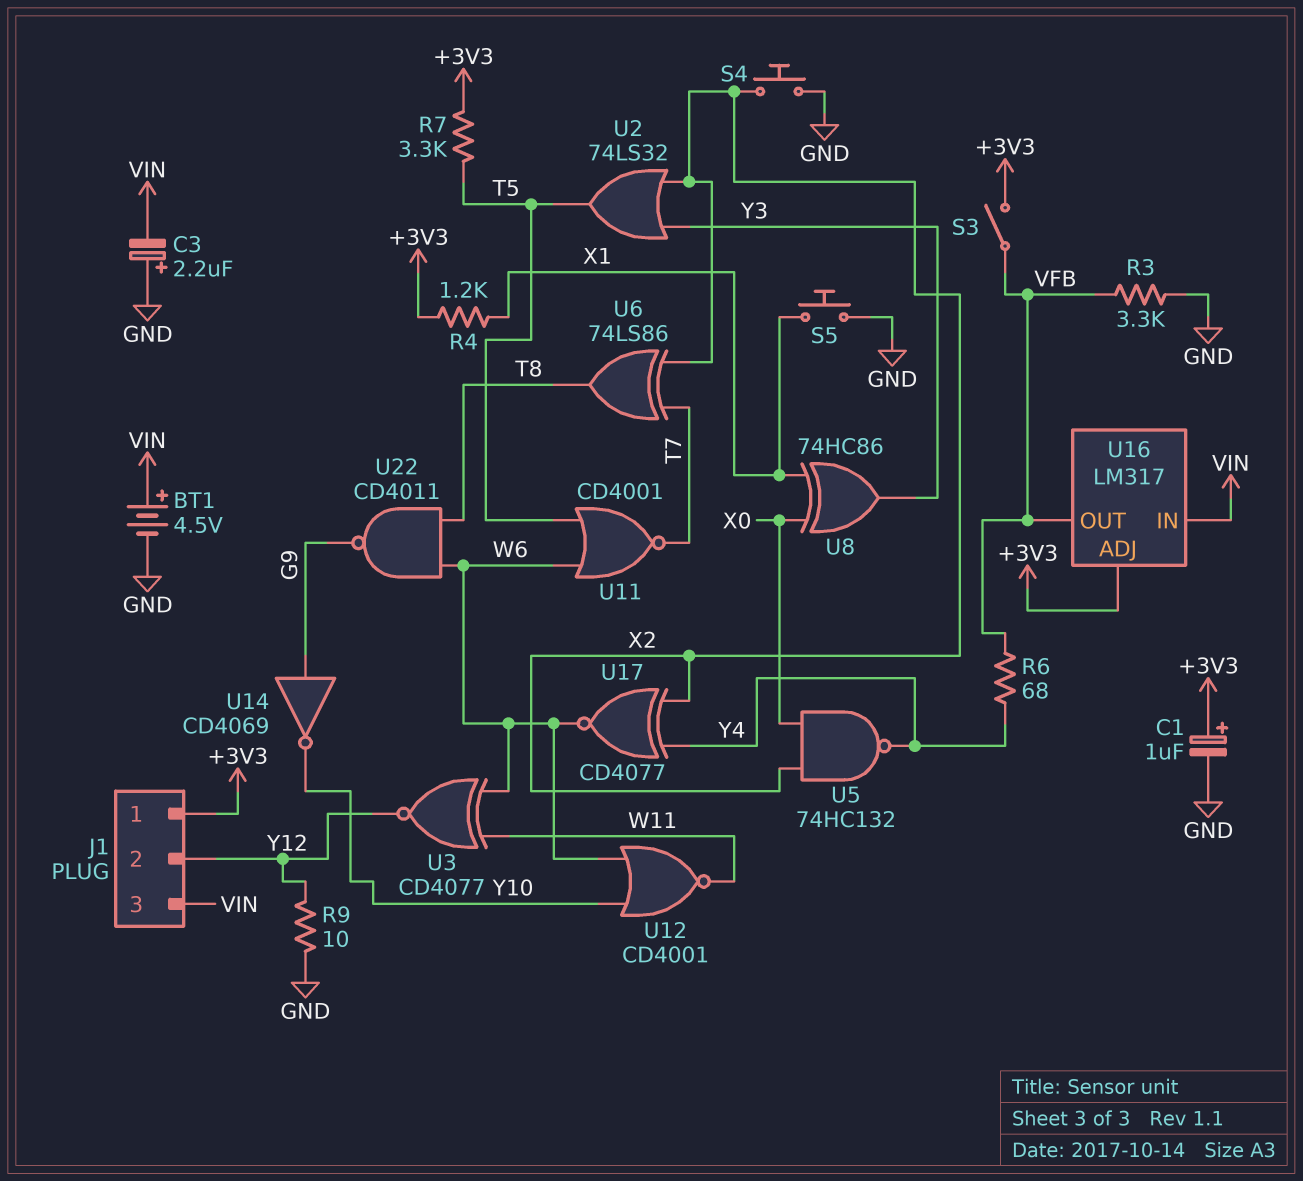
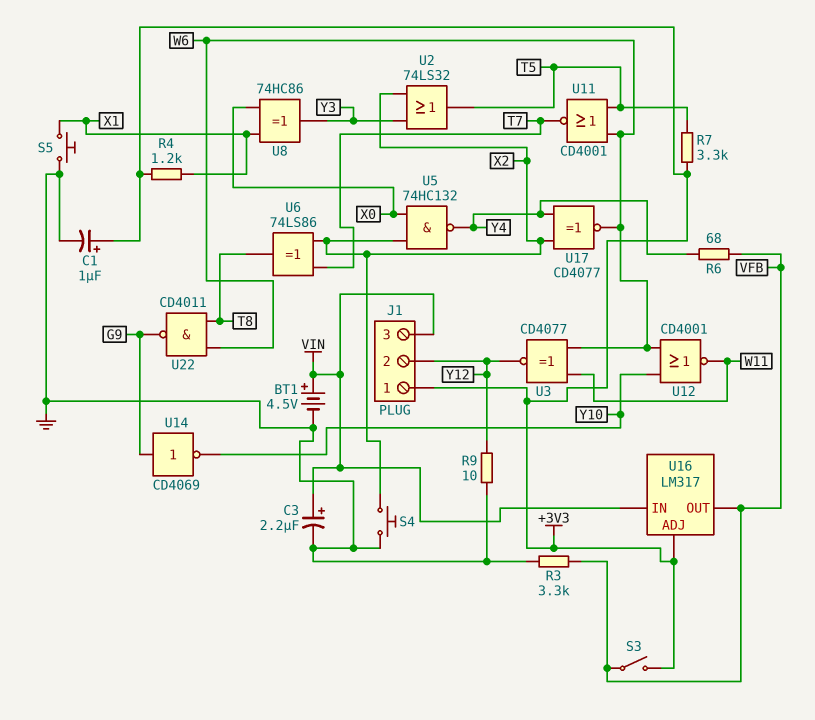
C3: 2.2uF (plus GND, minus VIN) -> 2.2uF (plus VIN, minus GND)

